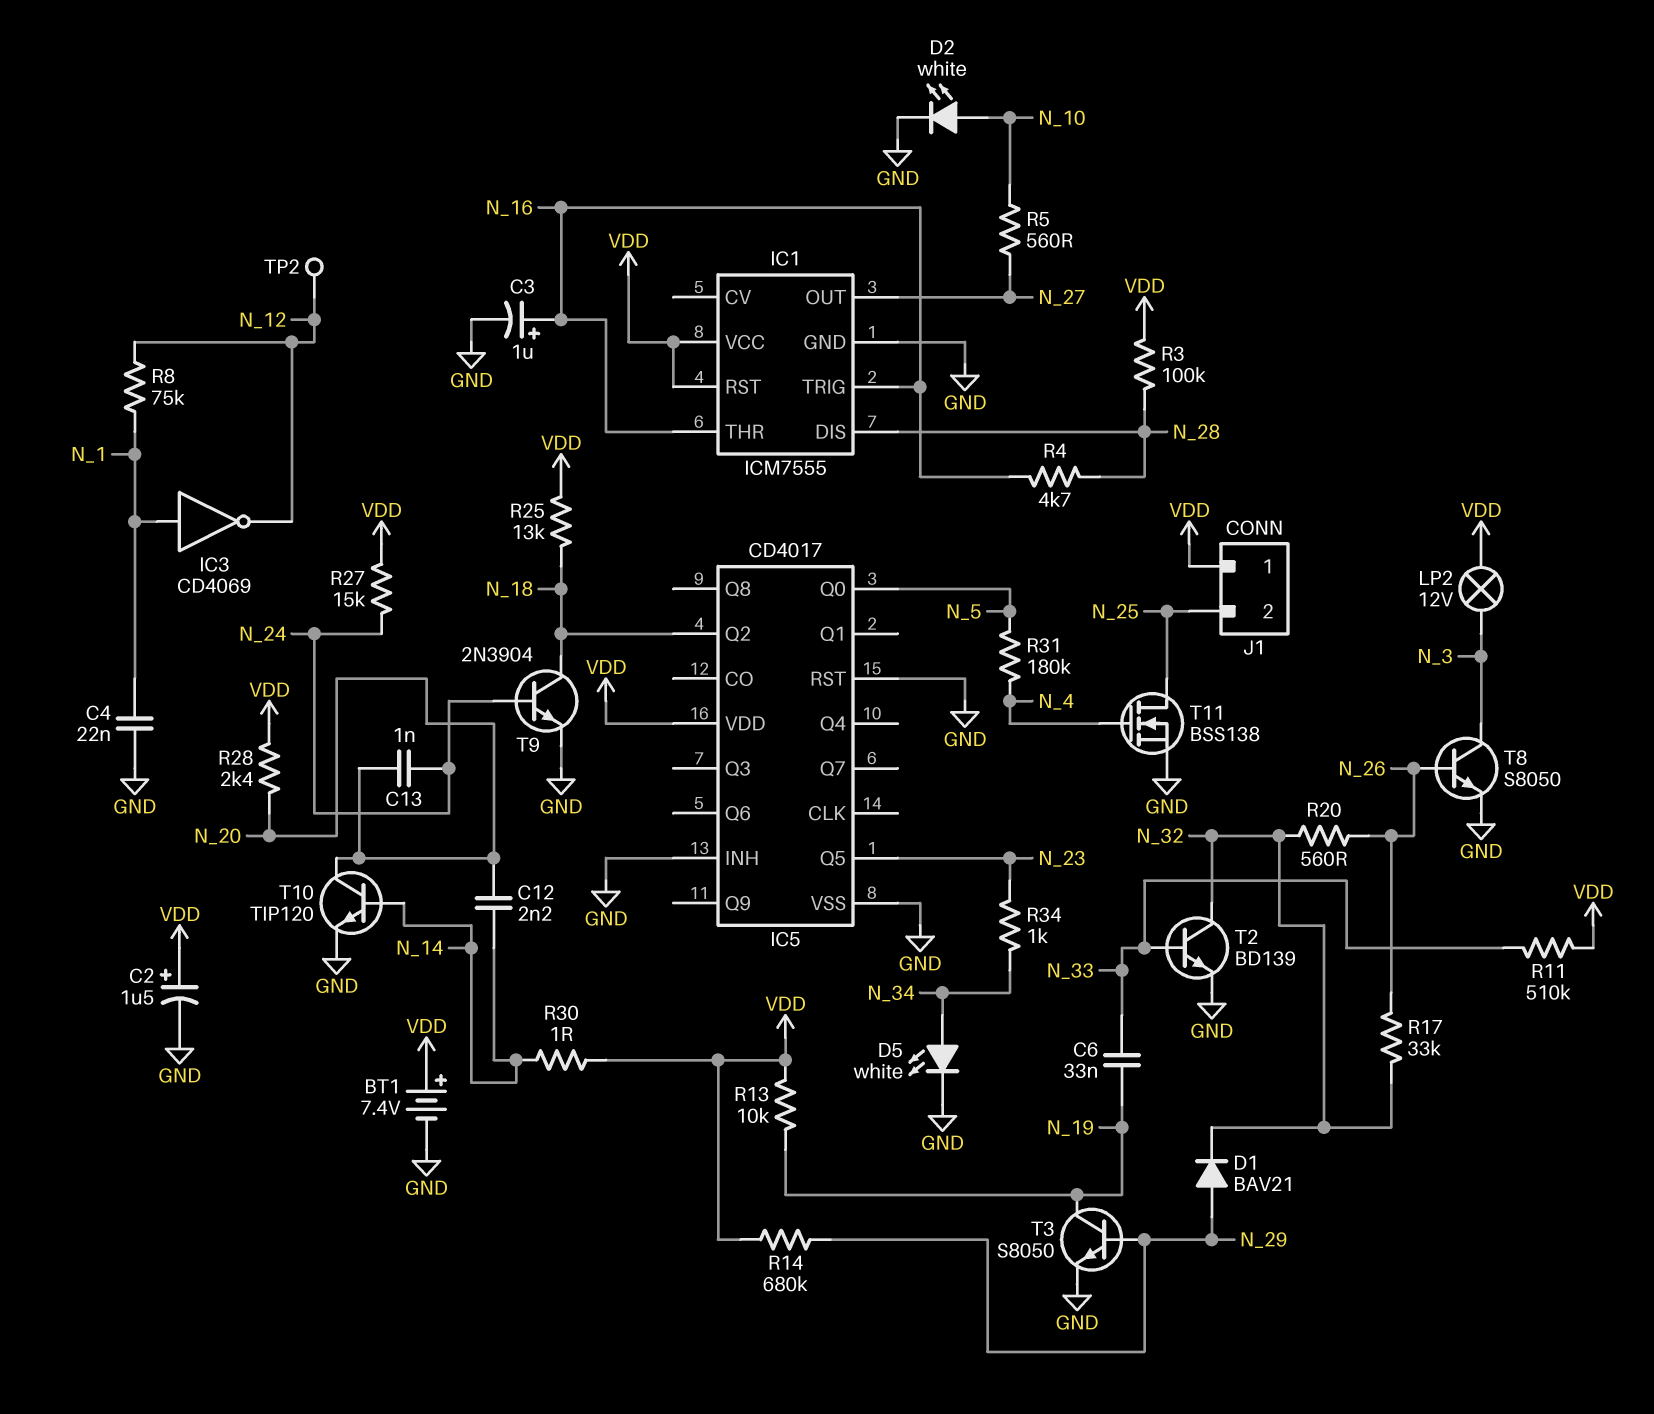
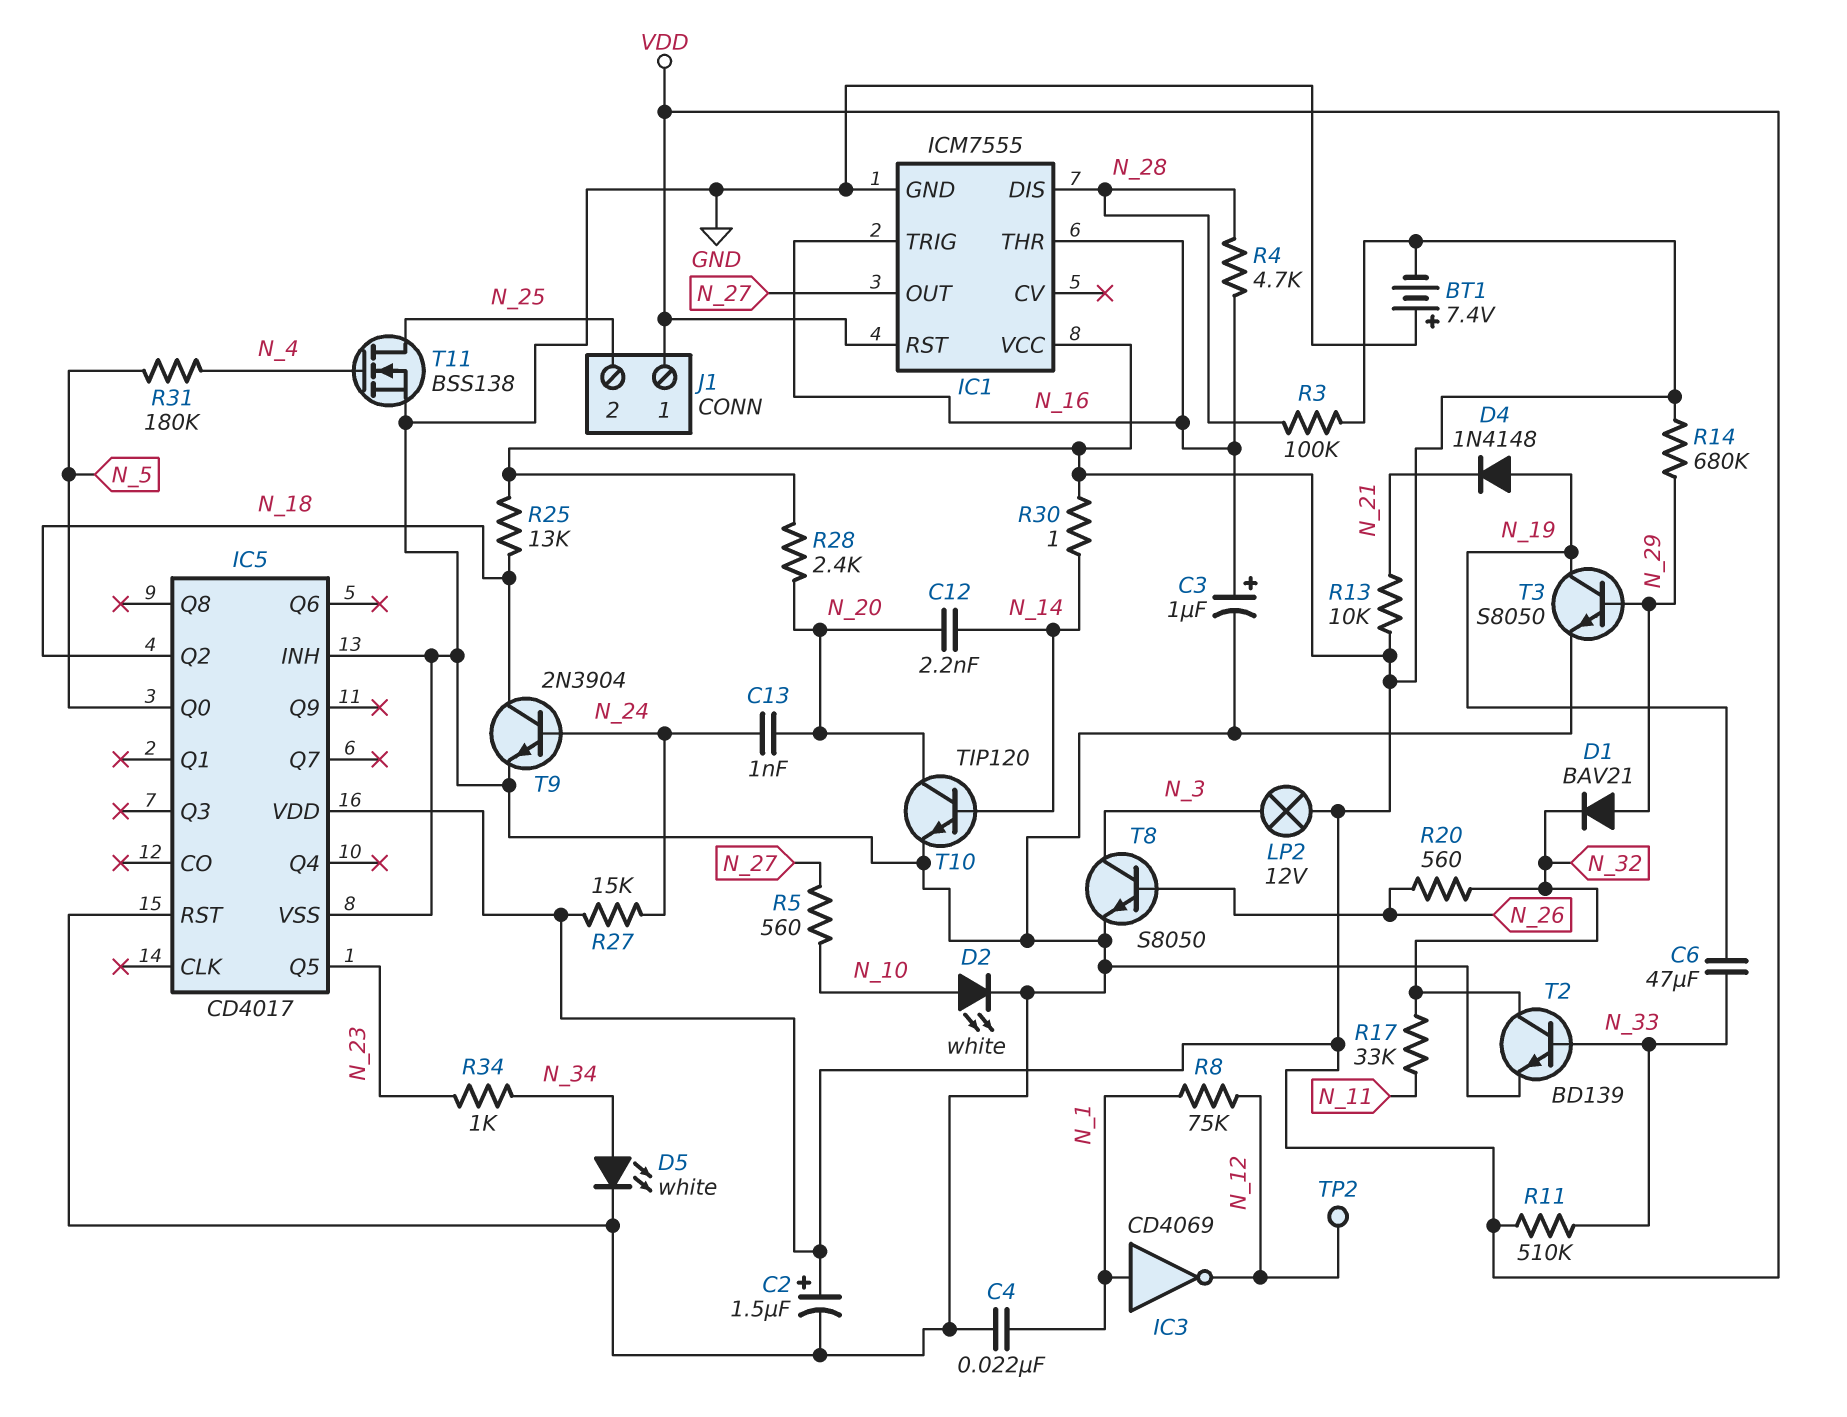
BT1: 7.4V (plus VDD, minus GND) -> 7.4V (plus GND, minus VDD)
C6: 33nF (N_19, N_33) -> 47uF (N_19, N_33)
D4: none -> diode 1N4148 (A N_19, K N_21)
R13: 10k (N_19, VDD) -> 10k (N_21, VDD)
R17: 33k (N_26, N_32) -> 33k (N_11, N_32)

